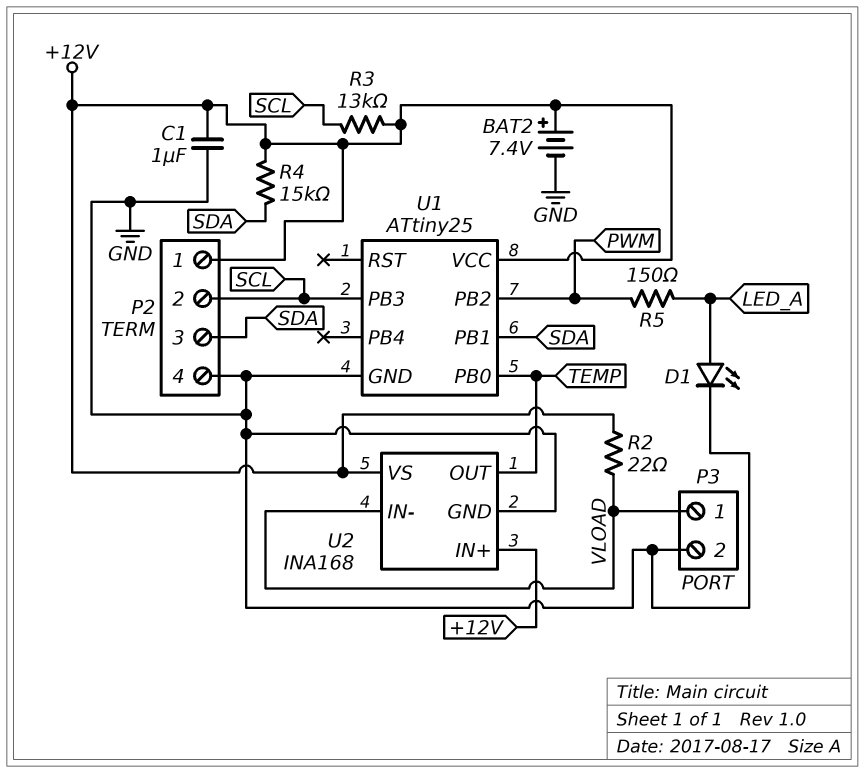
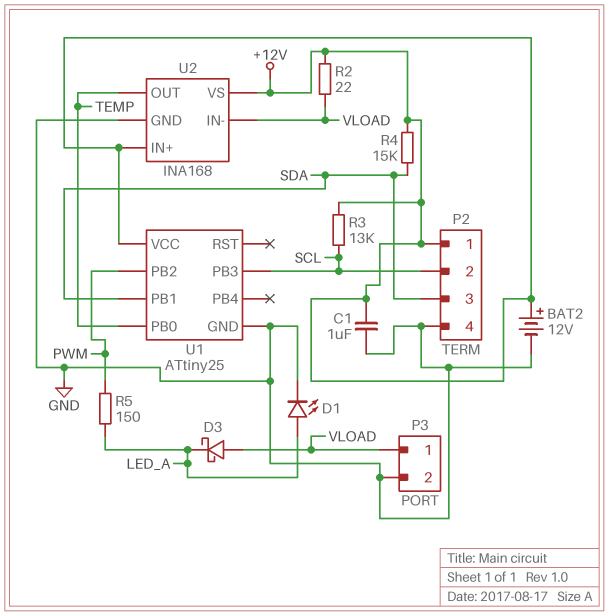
BAT2: 7.4V (plus +12V, minus GND) -> 12V (plus +12V, minus GND)
D3: none -> schottky (A VLOAD, K LED_A)

